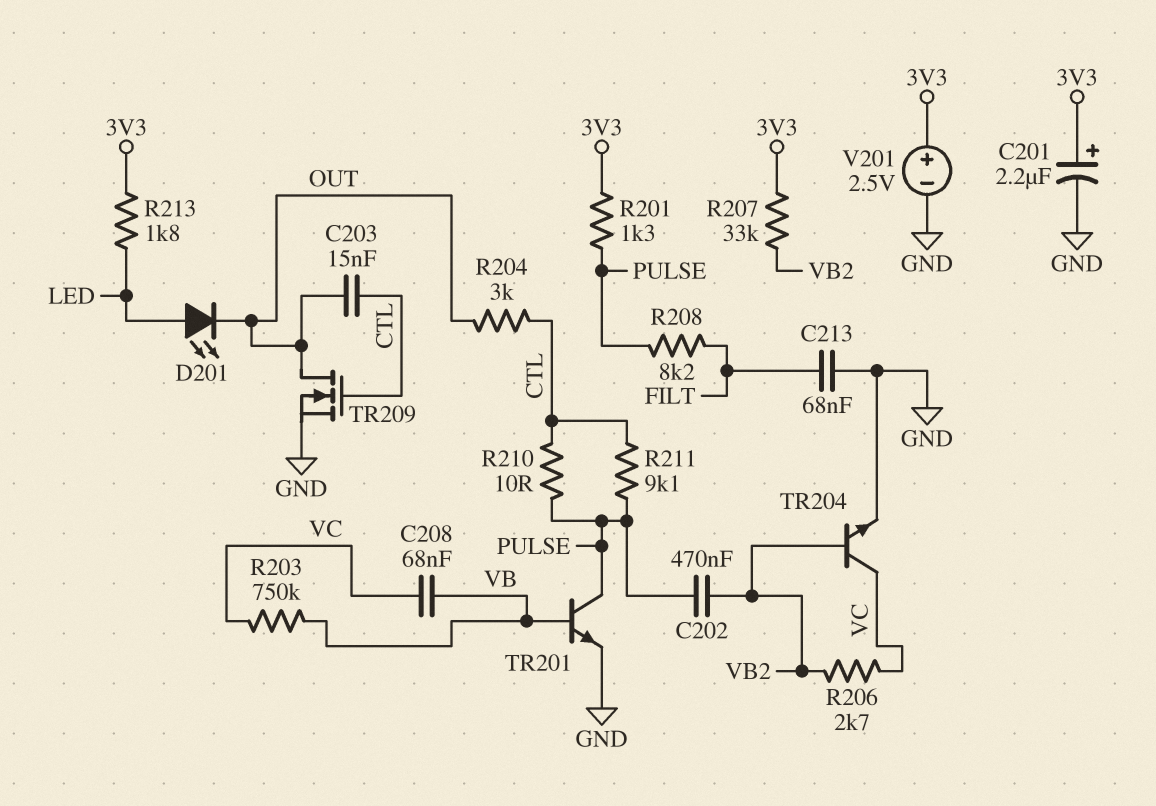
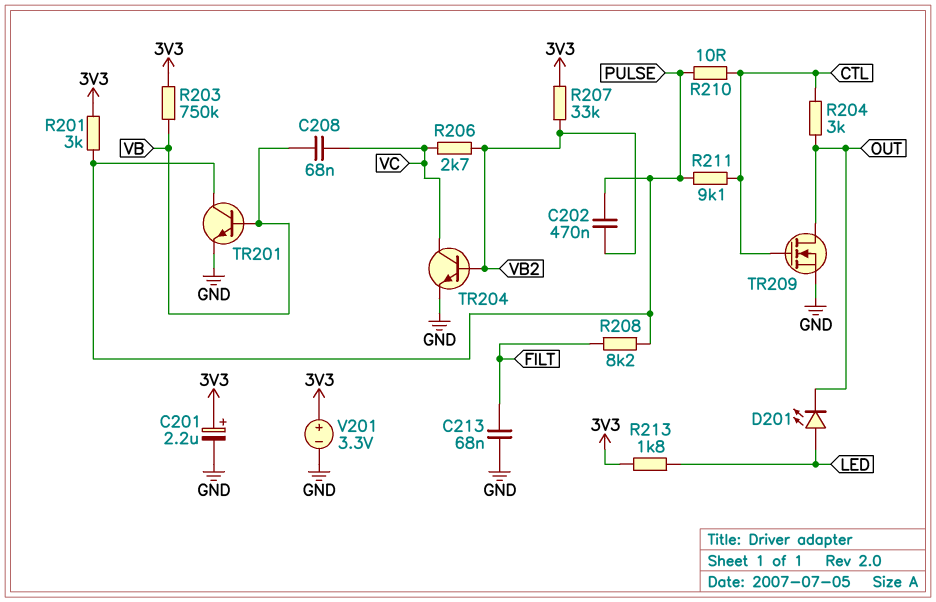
C203: 15nF (CTL, OUT) -> none
R201: 1.3k (3V3, PULSE) -> 3k (3V3, PULSE)
R203: 750k (VB, VC) -> 750k (3V3, VB)
V201: 2.5V (plus 3V3, minus GND) -> 3.3V (plus 3V3, minus GND)

